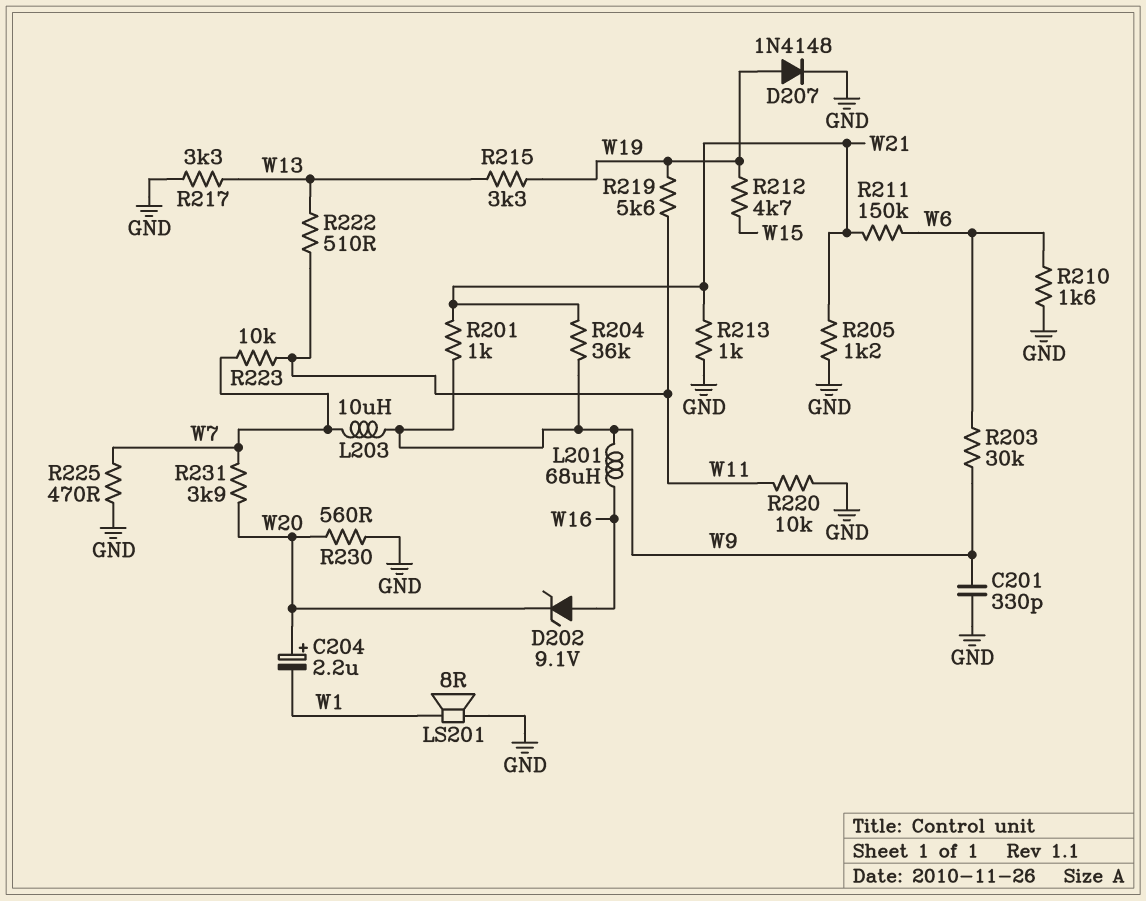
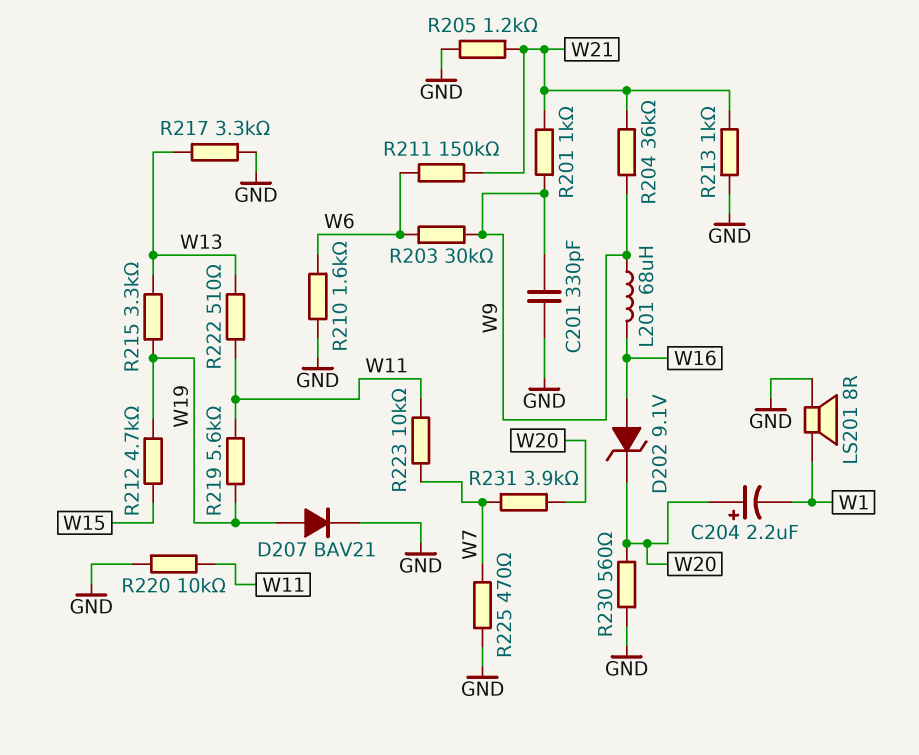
D207: diode 1N4148 (A W19, K GND) -> diode BAV21 (A W19, K GND)
L203: 10uH (W7, W9) -> none

